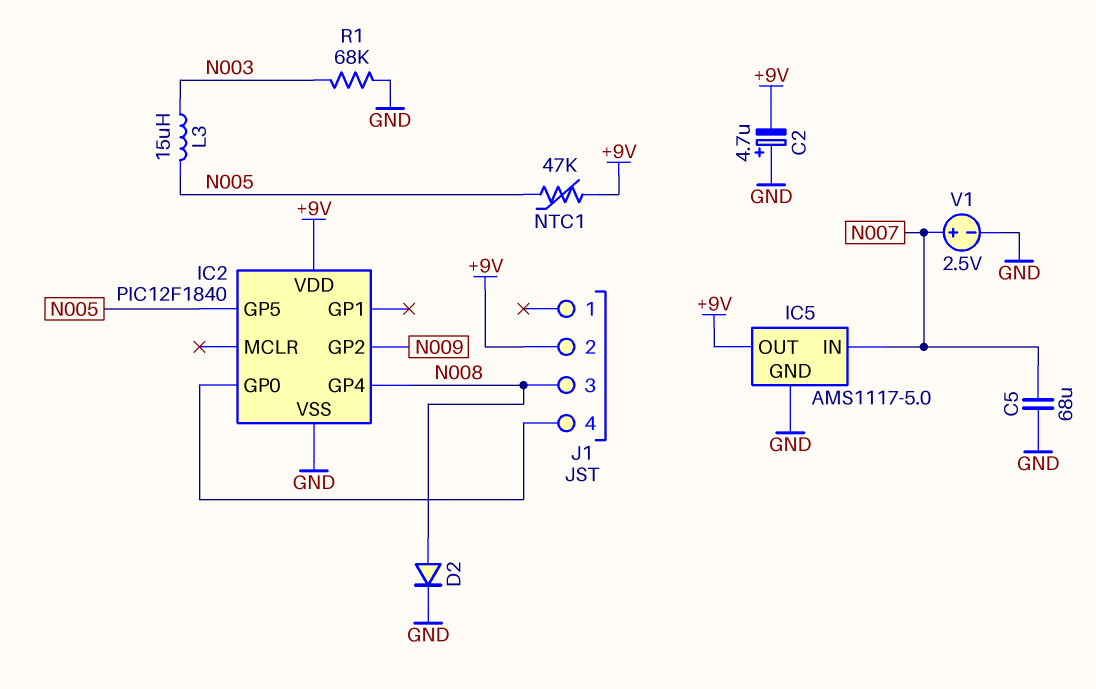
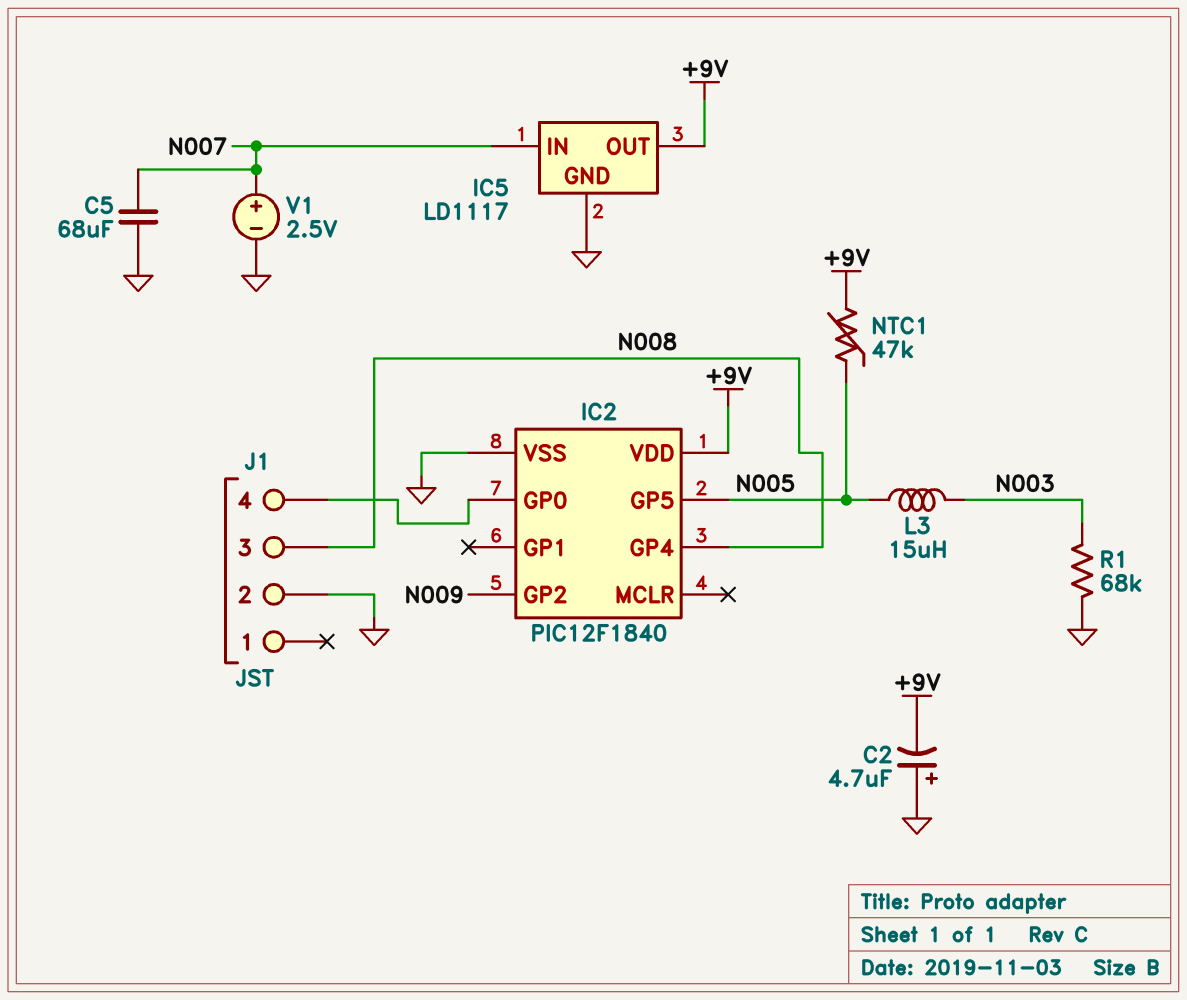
D2: diode (A N008, K GND) -> none
IC5: AMS1117-5.0 -> LD1117
J1 pin 2: +9V -> GND

